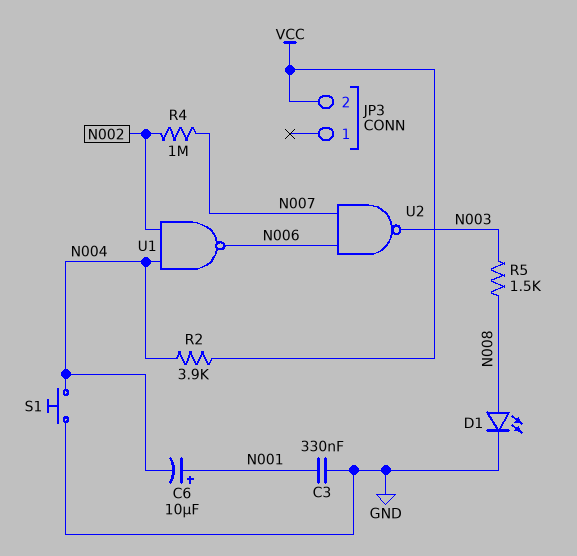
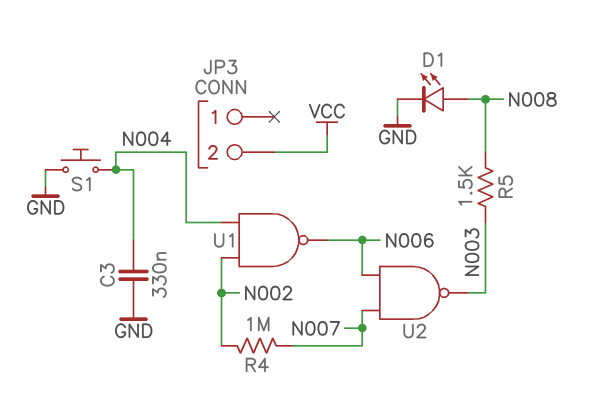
C3: 330nF (GND, N001) -> 330nF (GND, N004)
C6: 10uF (plus N001, minus N004) -> none
R2: 3.9k (N004, VCC) -> none

